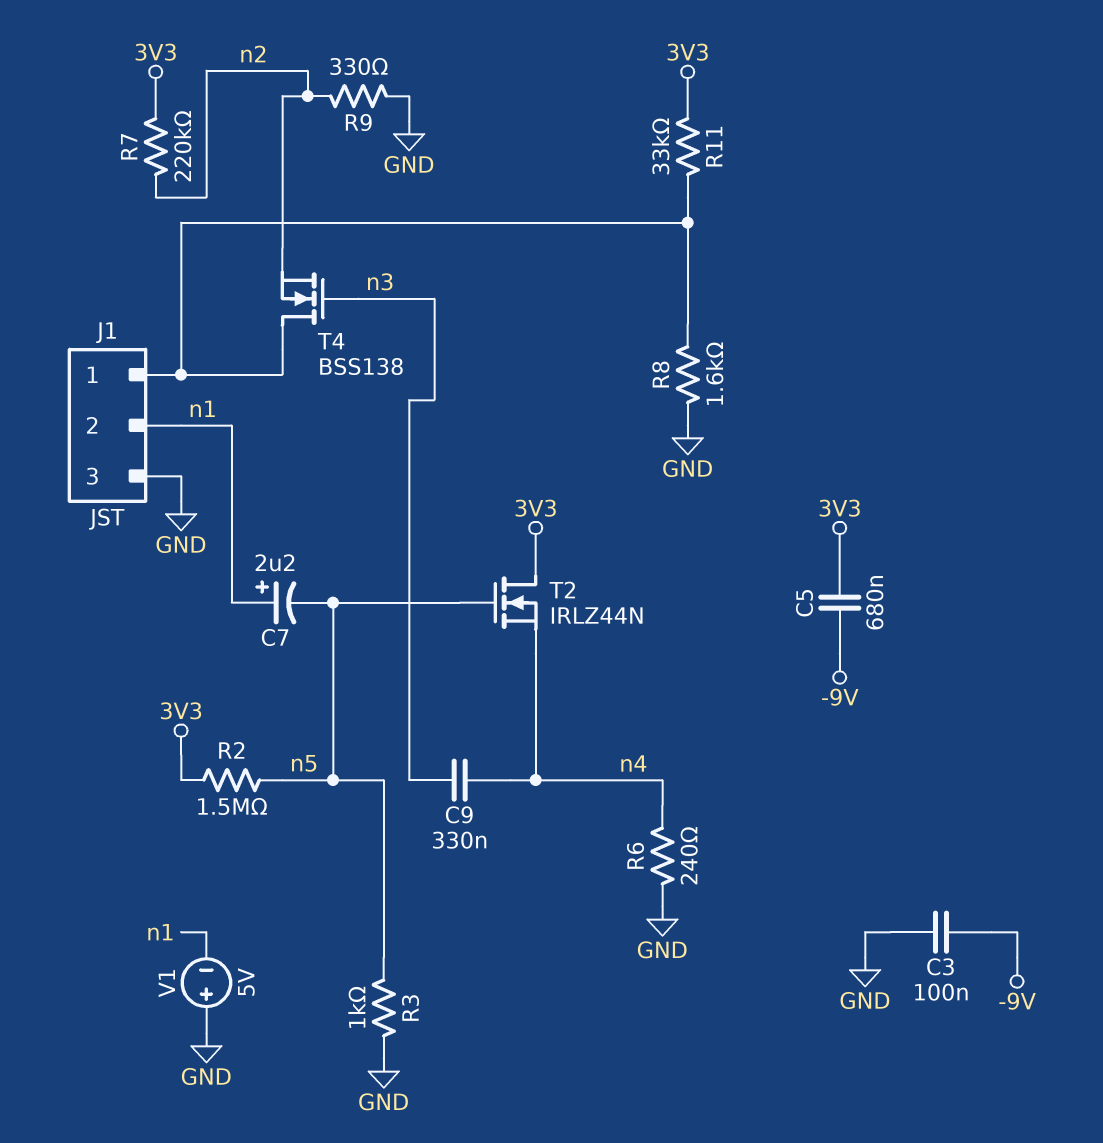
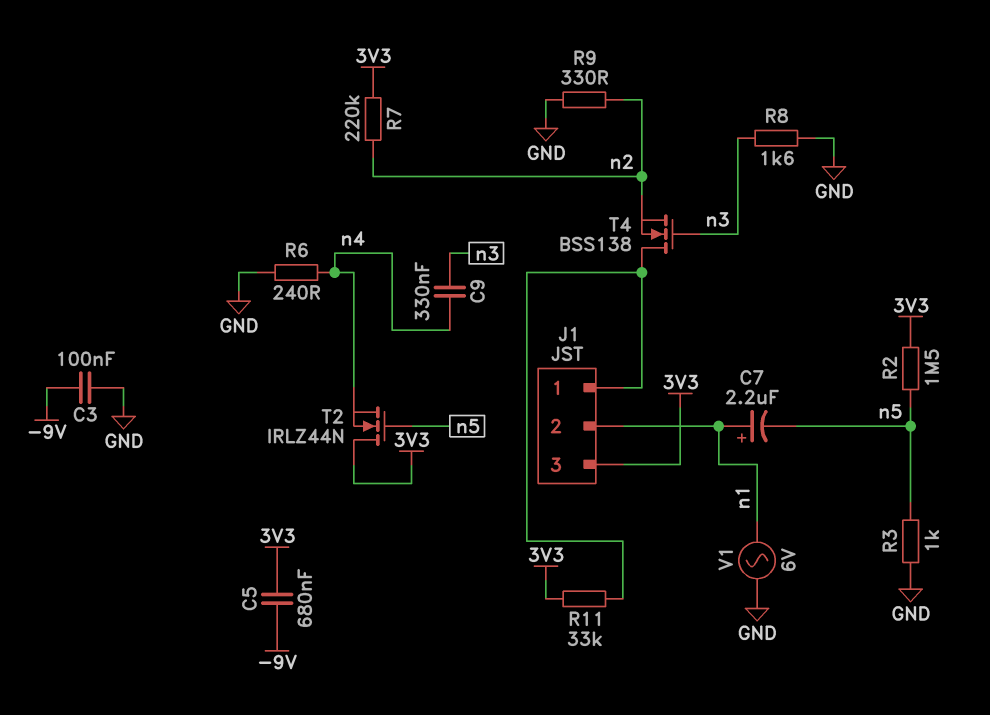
J1 pin 3: GND -> 3V3
R8: 1.6k (GND, J1/1) -> 1.6k (GND, n3)
V1: 5V (plus GND, minus n1) -> AC 6V (GND, n1)

